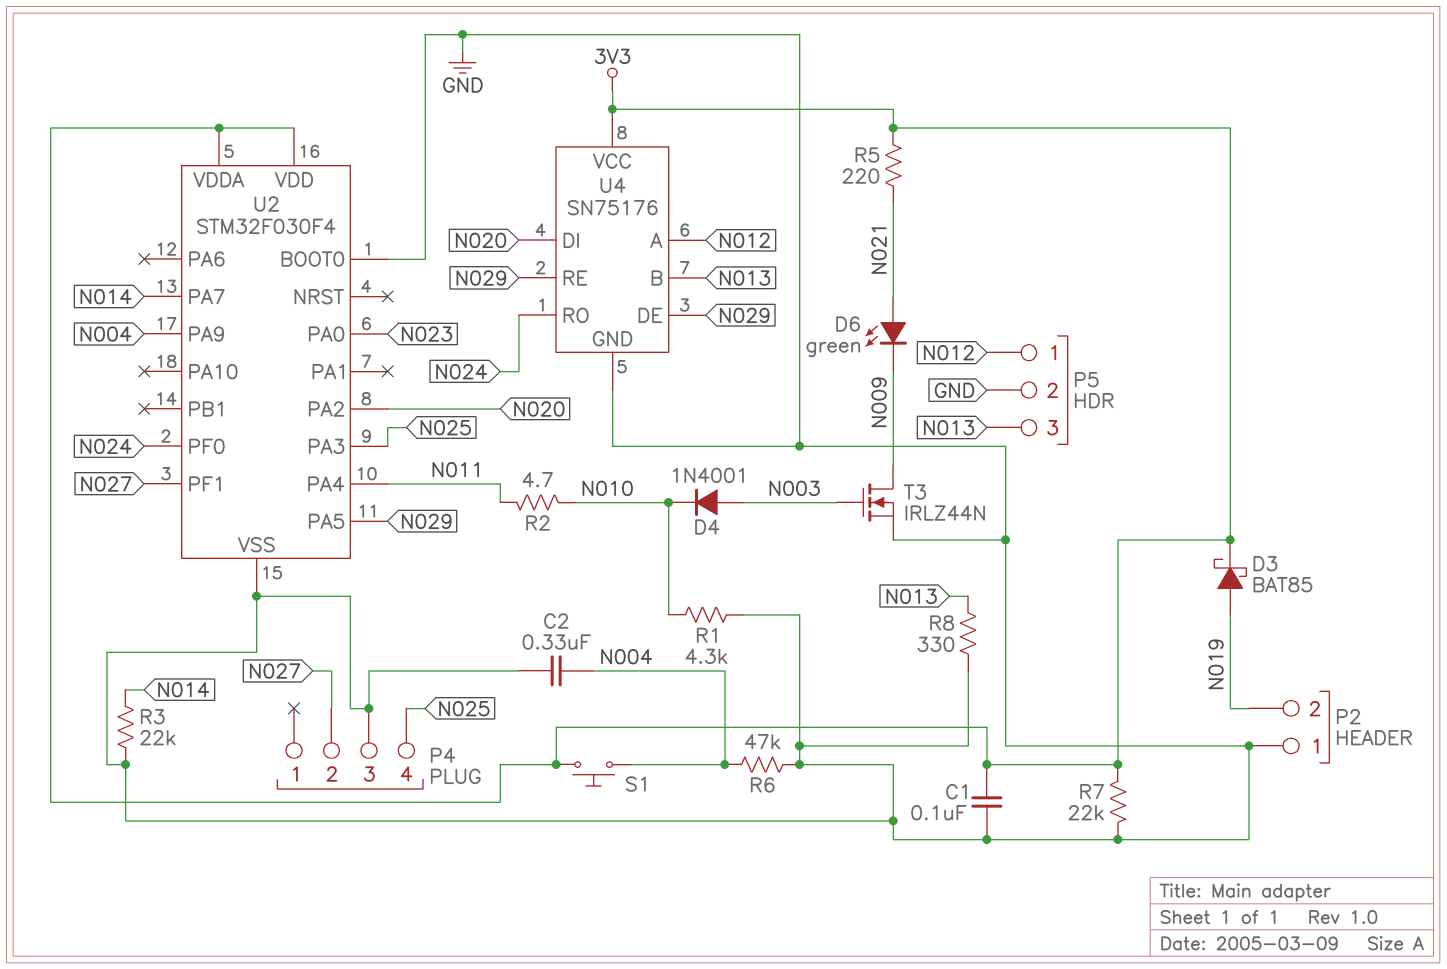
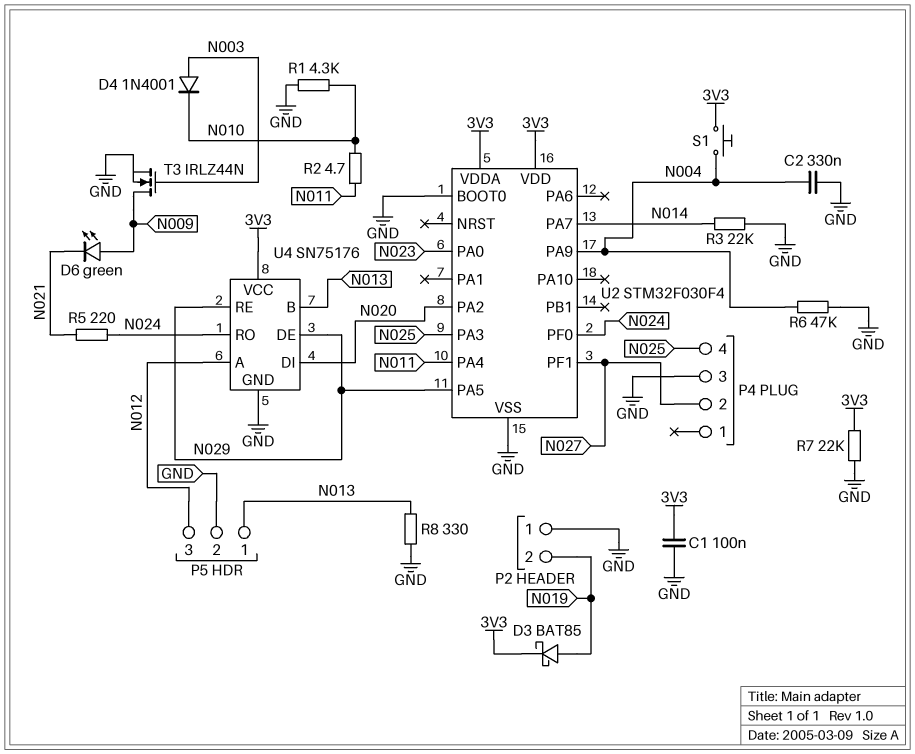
D6: LED green (A N021, K N009) -> LED green (A N009, K N021)
P5 pin 1: N012 -> N013
P5 pin 3: N013 -> N012
R5: 220 (3V3, N021) -> 220 (N021, N024)

